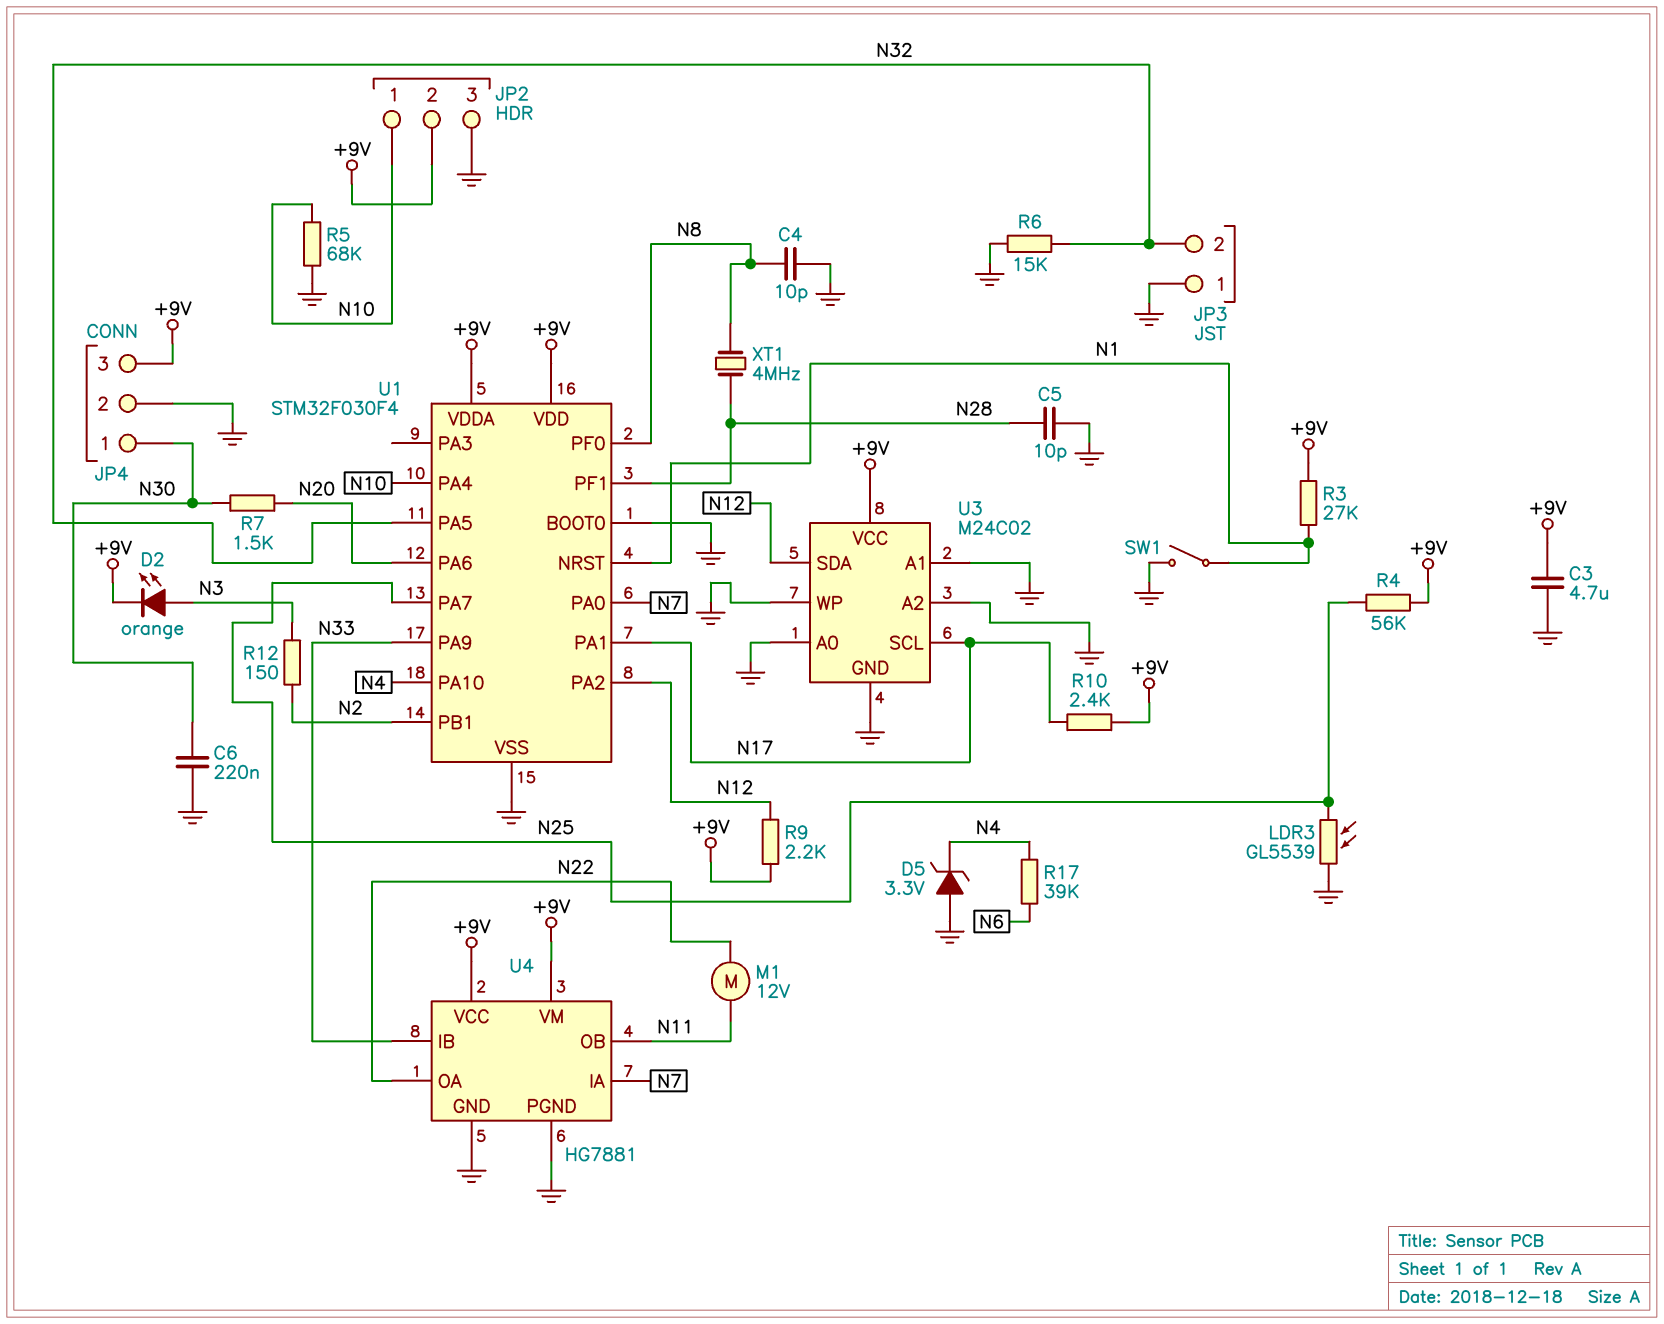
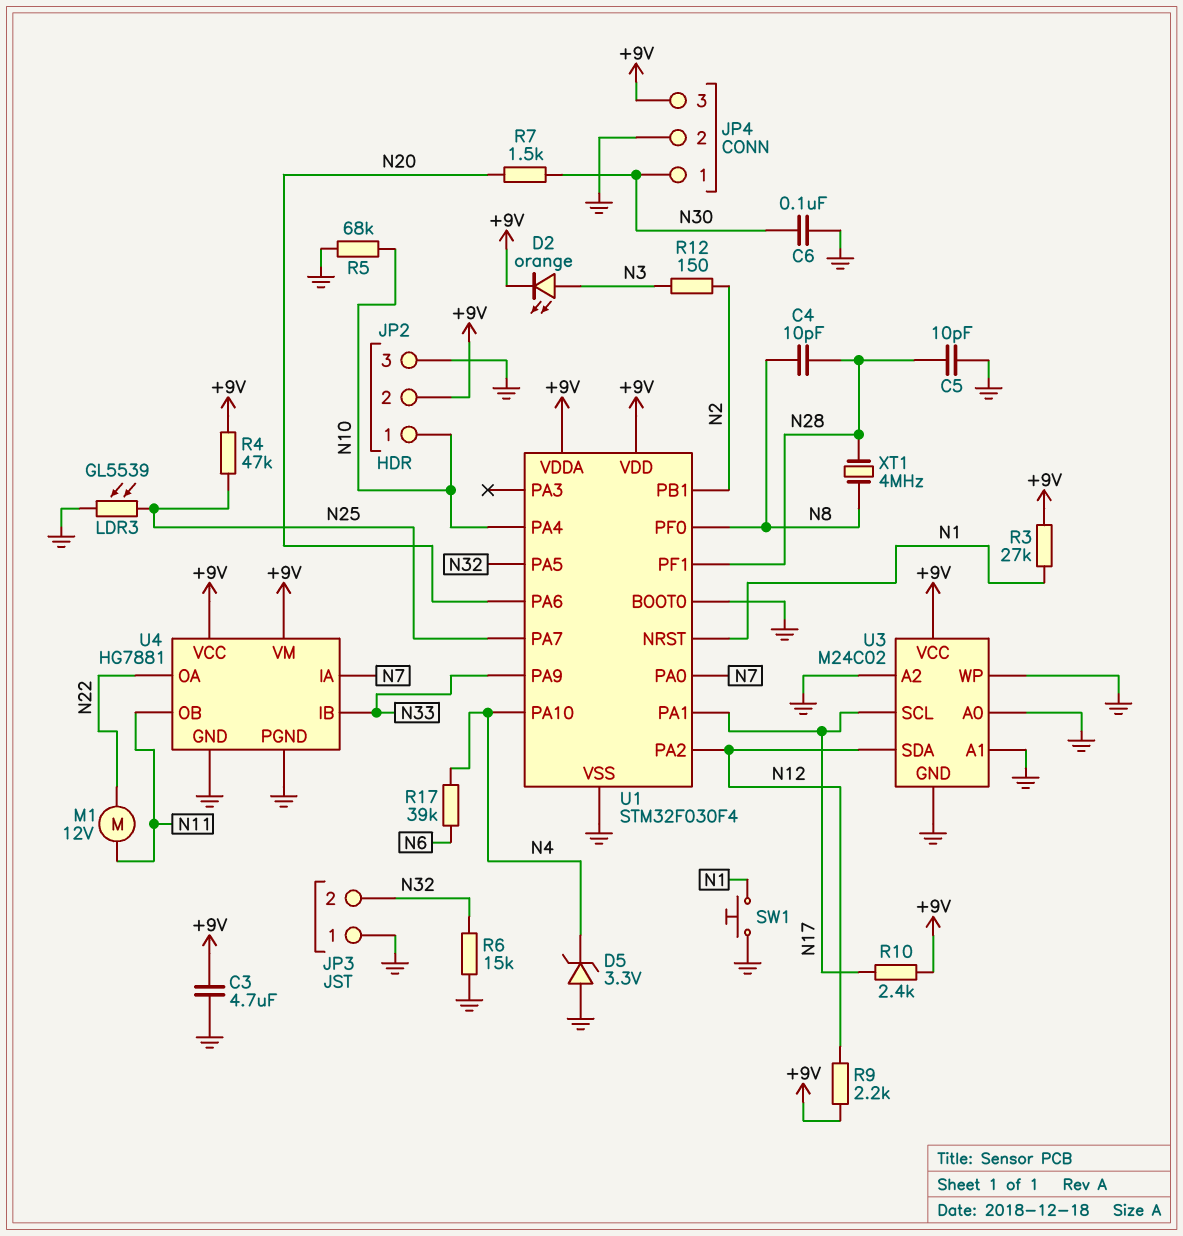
C4: 10pF (GND, N8) -> 10pF (N8, N28)
C6: 220nF (GND, N30) -> 100nF (GND, N30)
R4: 56k (+9V, N25) -> 47k (+9V, N25)
SW1: switch (GND, N1) -> button (GND, N1)

